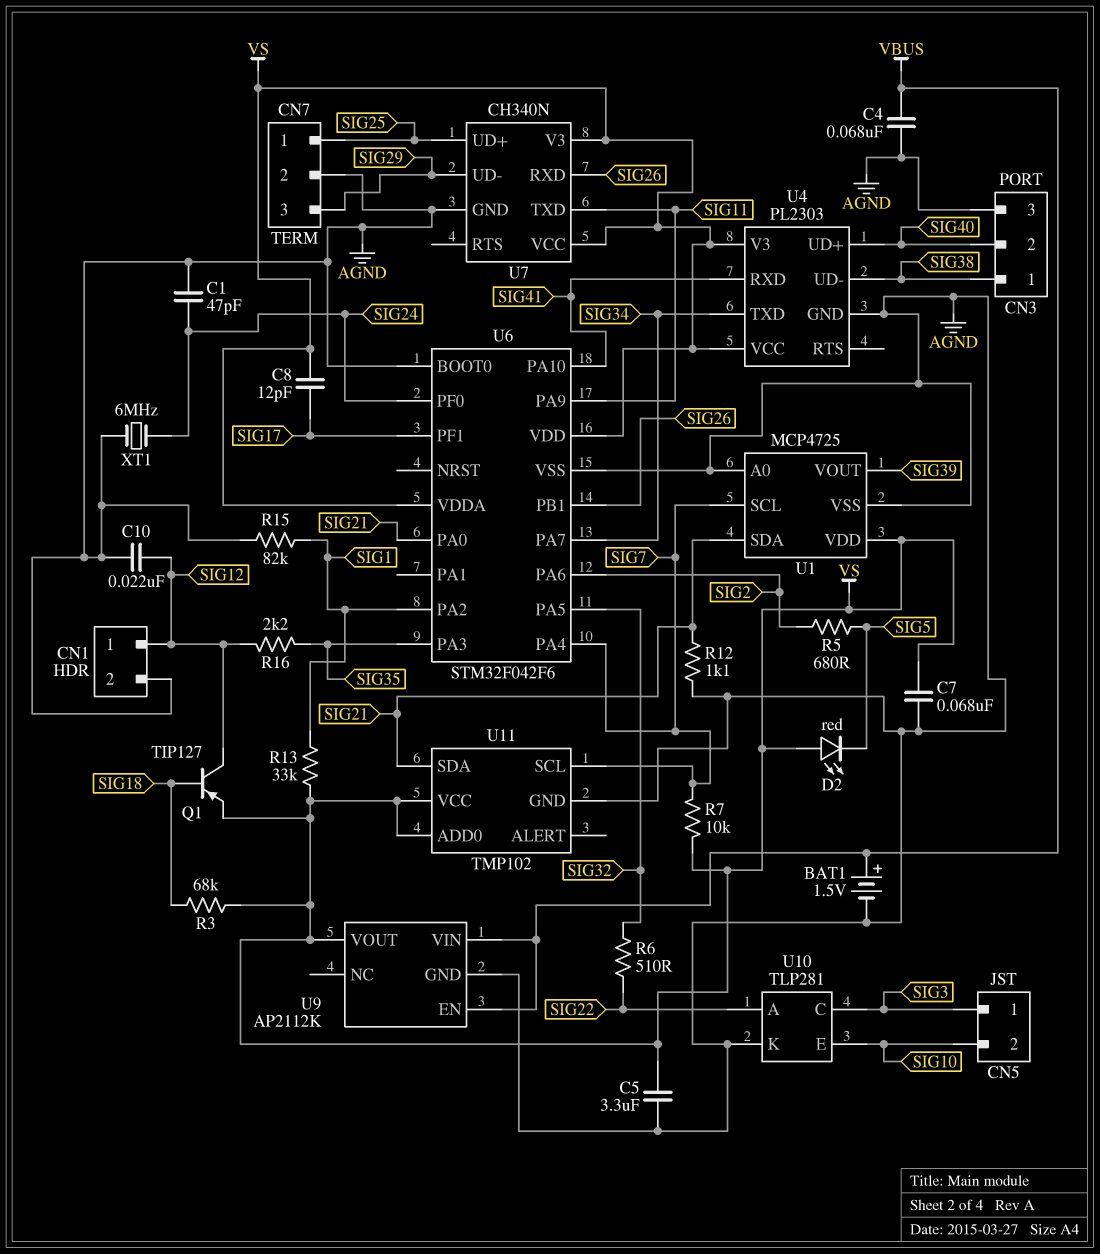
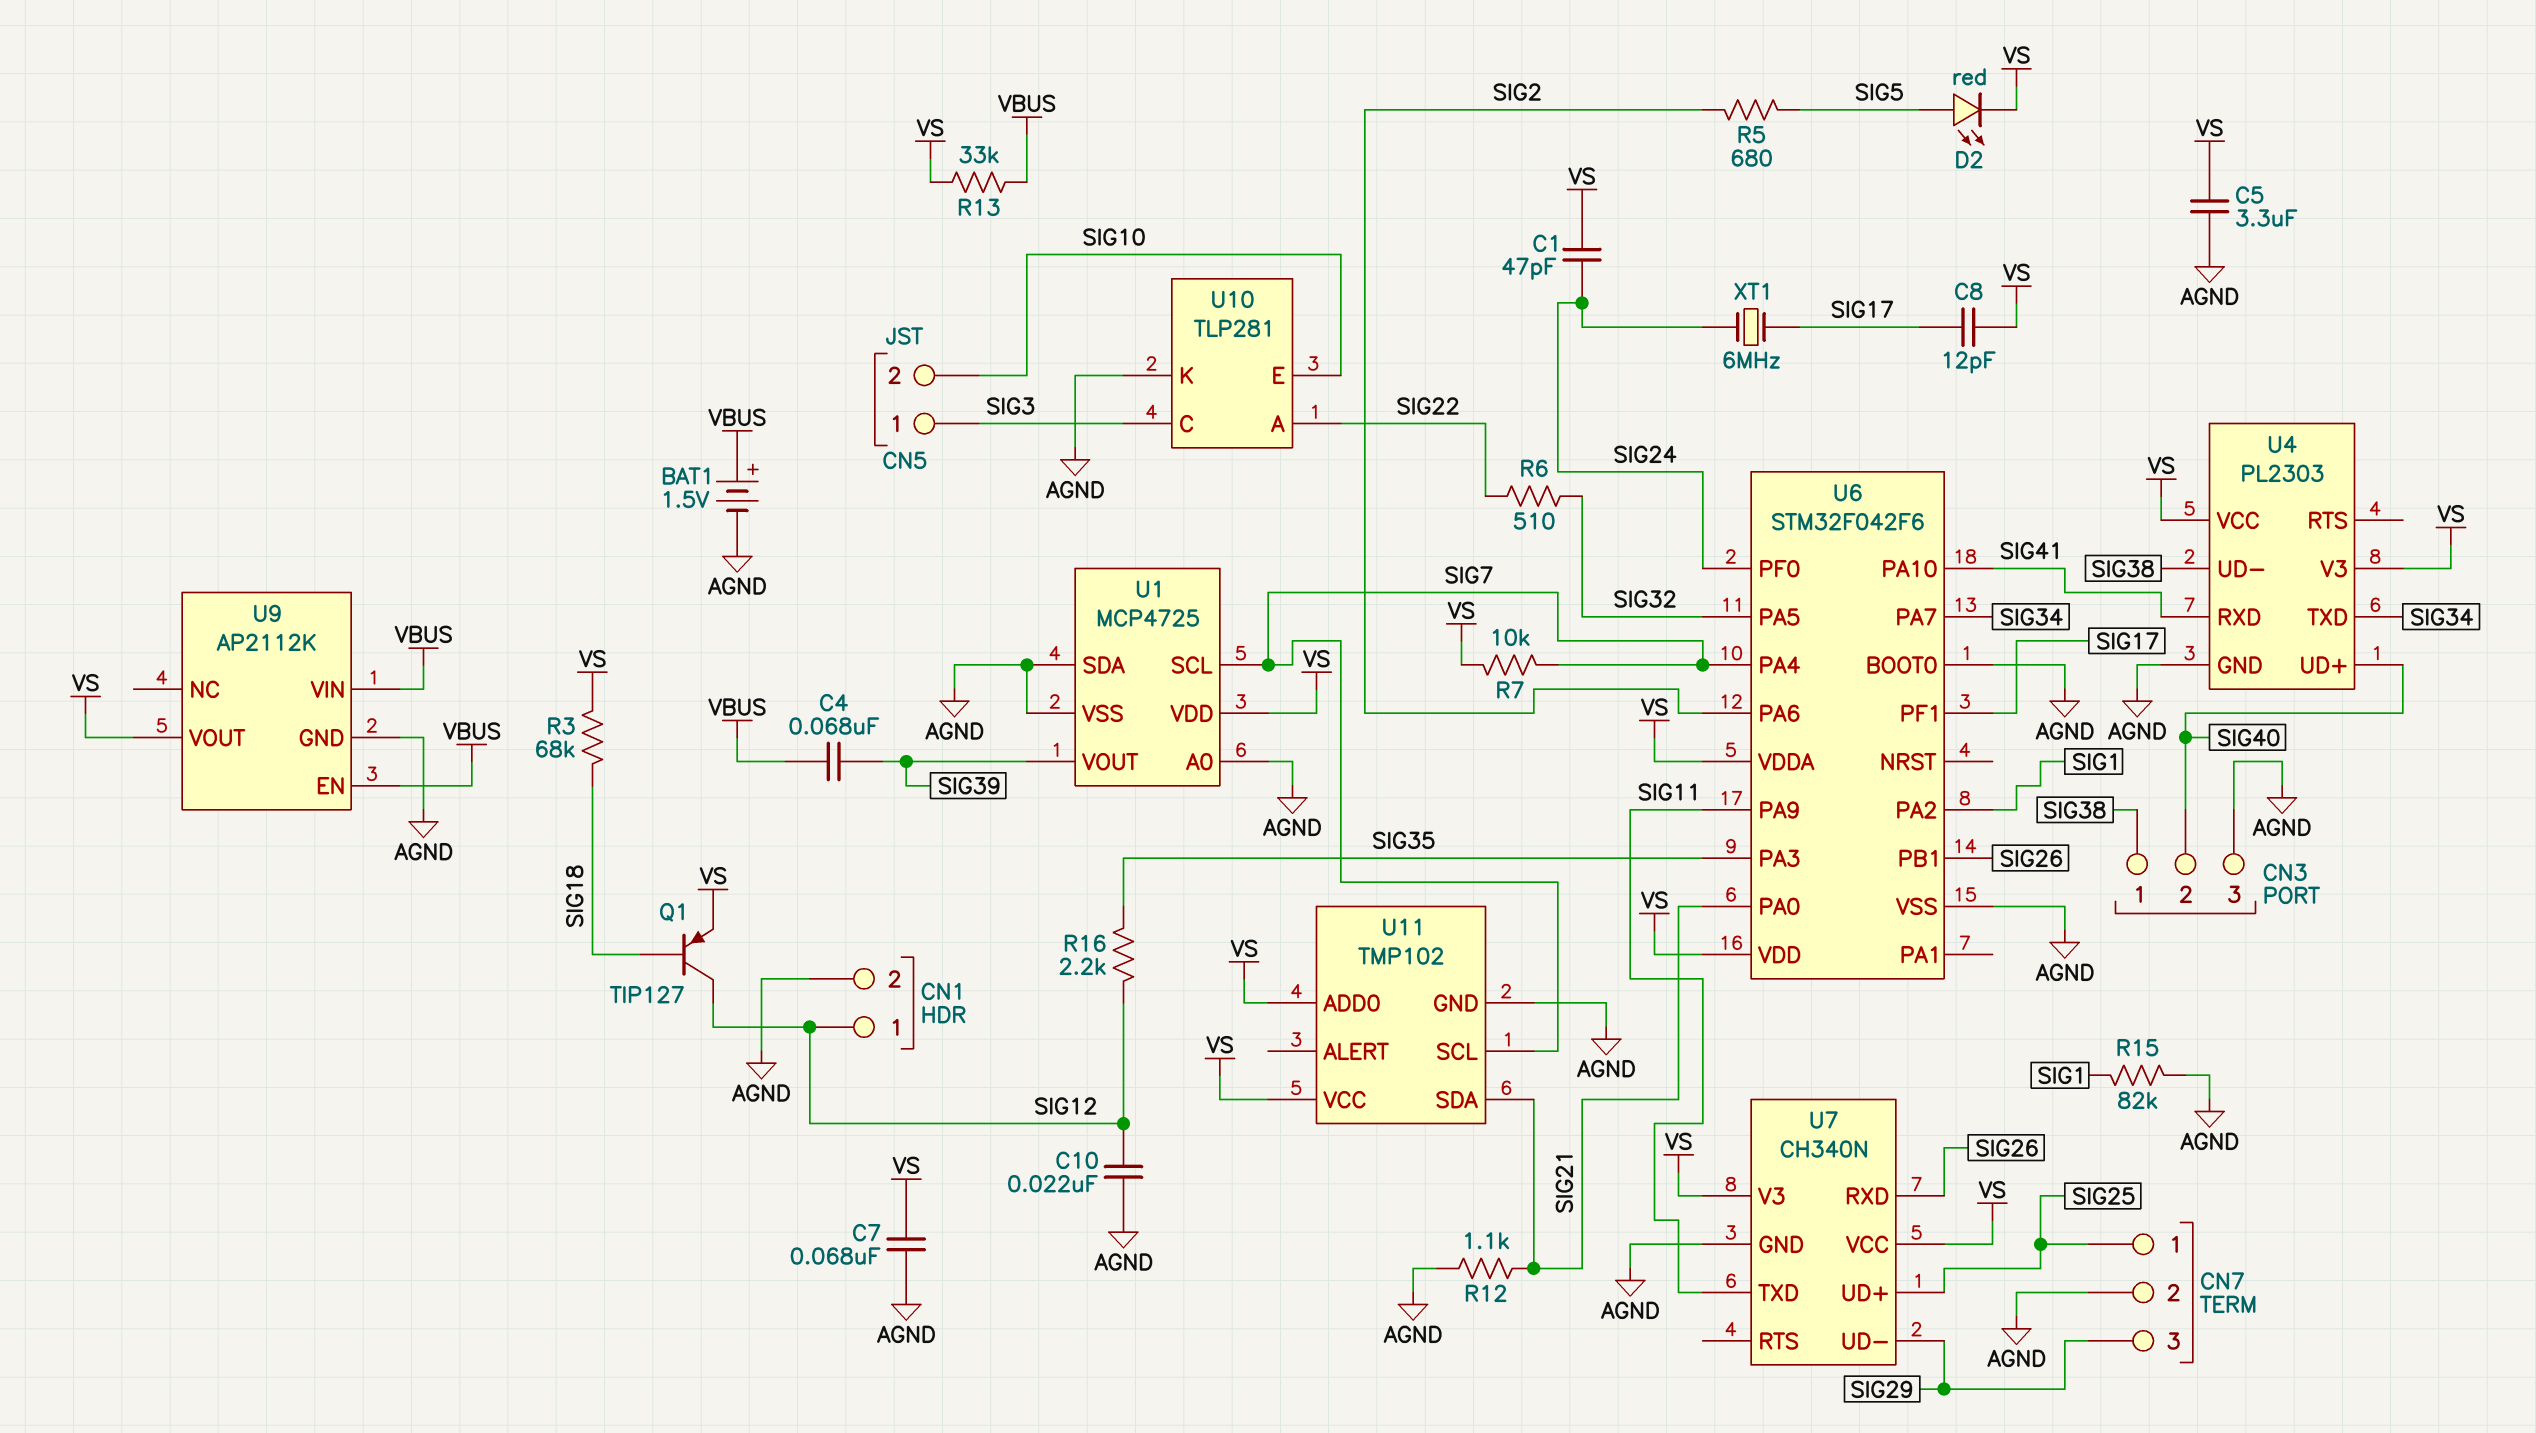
C1: 47pF (AGND, SIG24) -> 47pF (SIG24, VS)
C4: 68nF (AGND, VBUS) -> 68nF (SIG39, VBUS)
D2: LED red (A VS, K SIG5) -> LED red (A SIG5, K VS)
R13: 33k (SIG1, VS) -> 33k (VBUS, VS)
U1 pin SDA: SIG21 -> AGND
XT1: 6MHz (AGND, SIG24) -> 6MHz (SIG17, SIG24)

